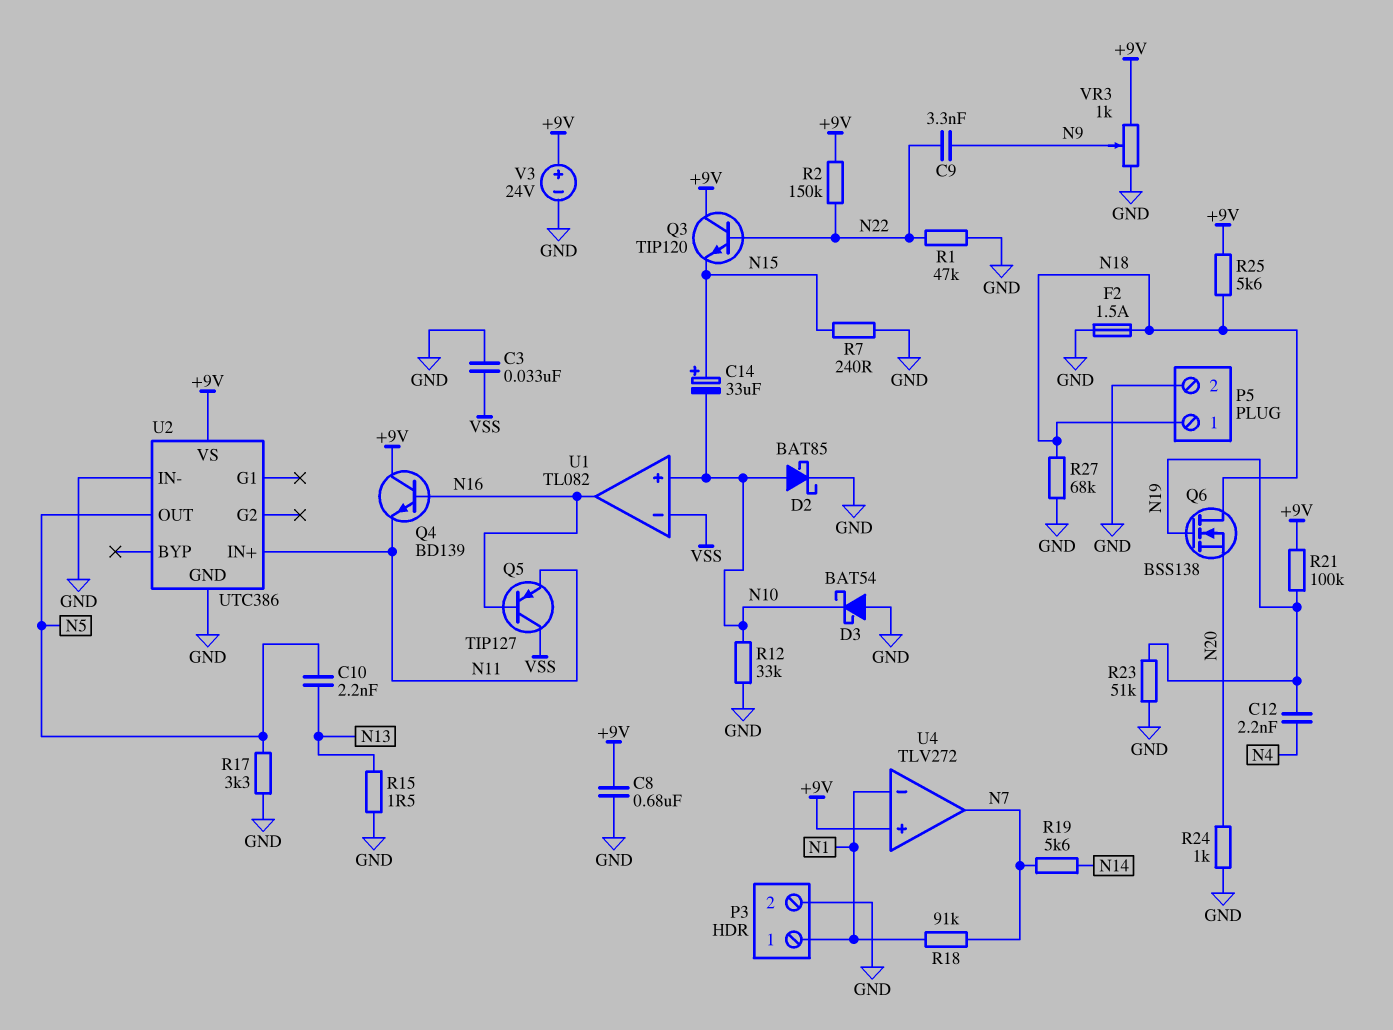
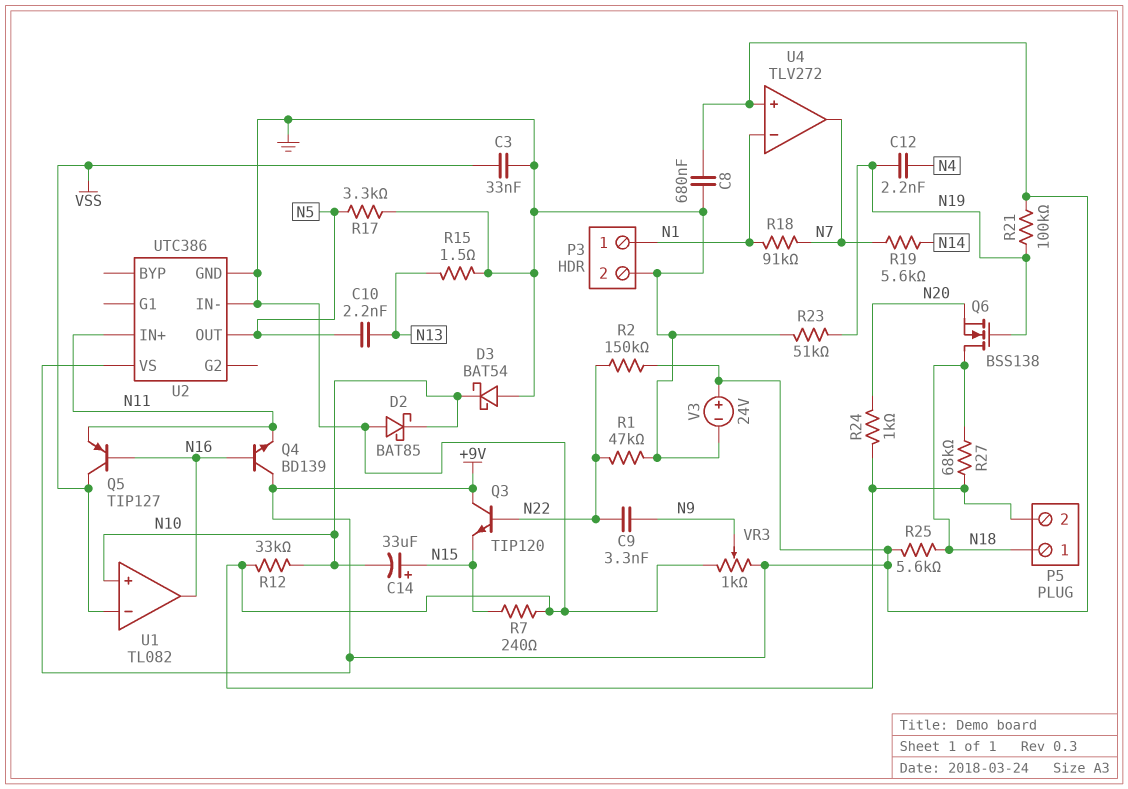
D2: schottky BAT85 (A N10, K GND) -> schottky BAT85 (A GND, K N10)
F2: 1.5A (GND, N18) -> none

